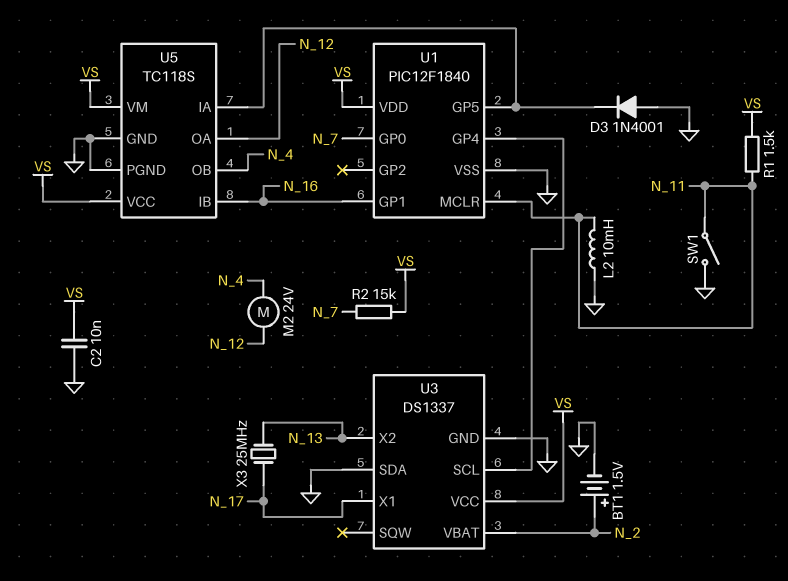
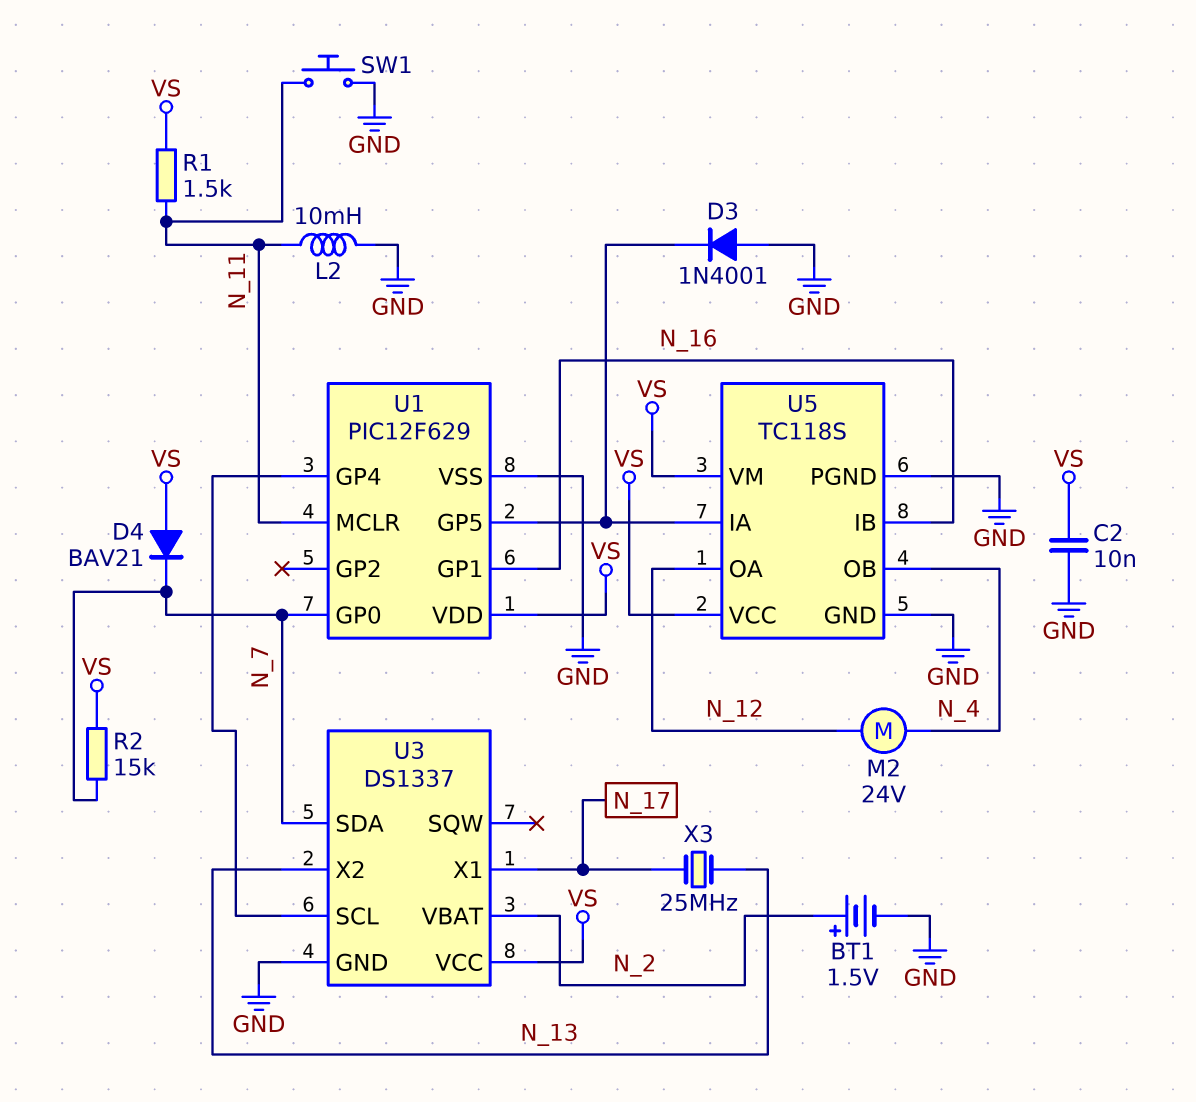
D4: none -> diode BAV21 (A VS, K N_7)
SW1: switch (GND, N_11) -> button (GND, N_11)
U1: PIC12F1840 -> PIC12F629
U3 pin SDA: GND -> N_7

